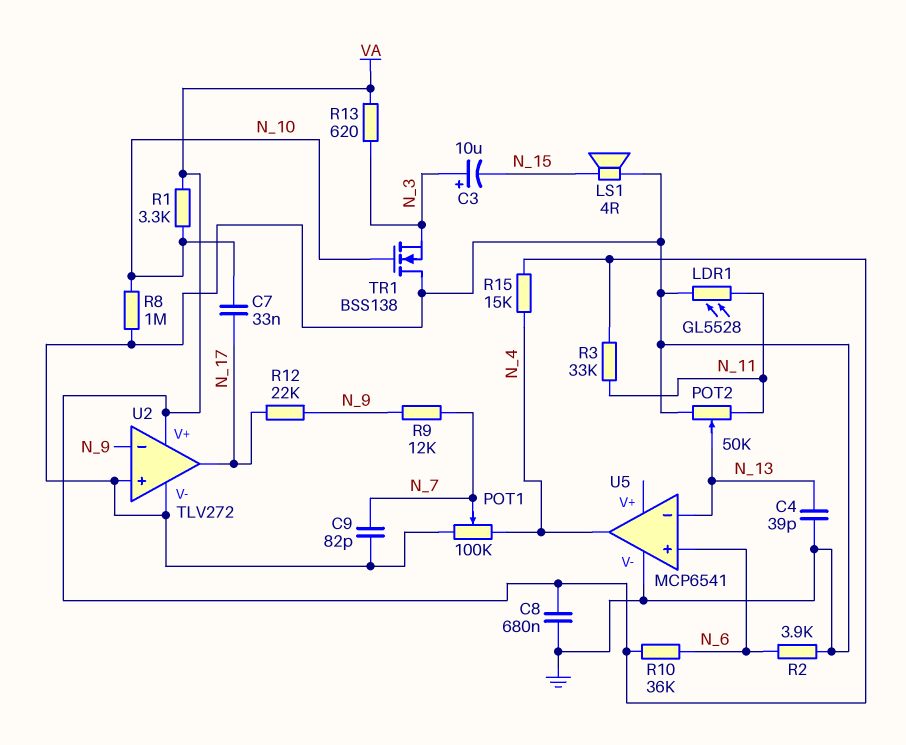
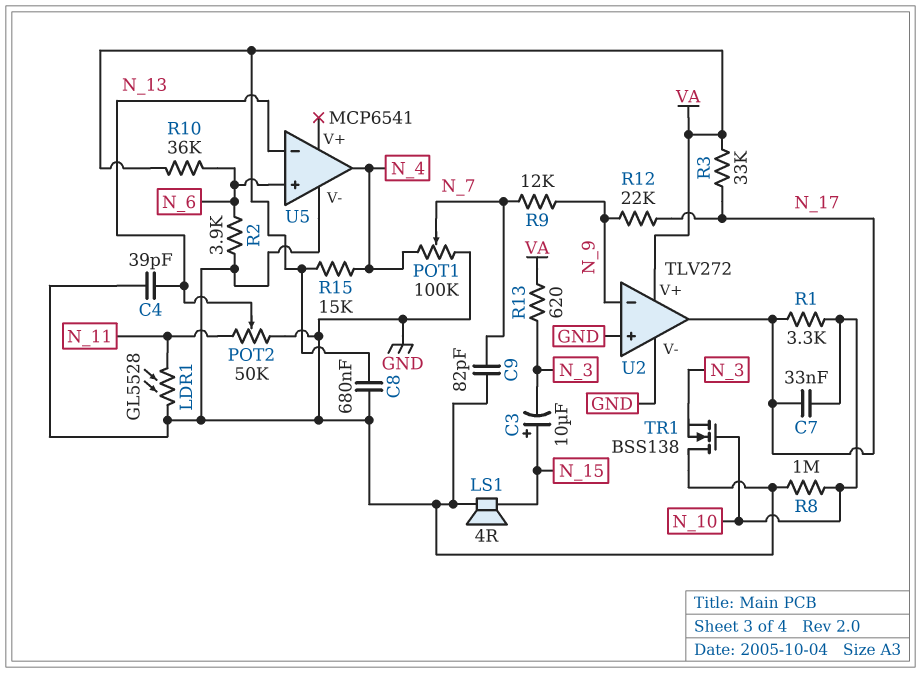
C3: 10uF (plus N_3, minus N_15) -> 10uF (plus N_15, minus N_3)
R1: 3.3k (N_10, VA) -> 3.3k (N_10, N_17)
R3: 33k (N_11, VA) -> 33k (N_17, VA)

